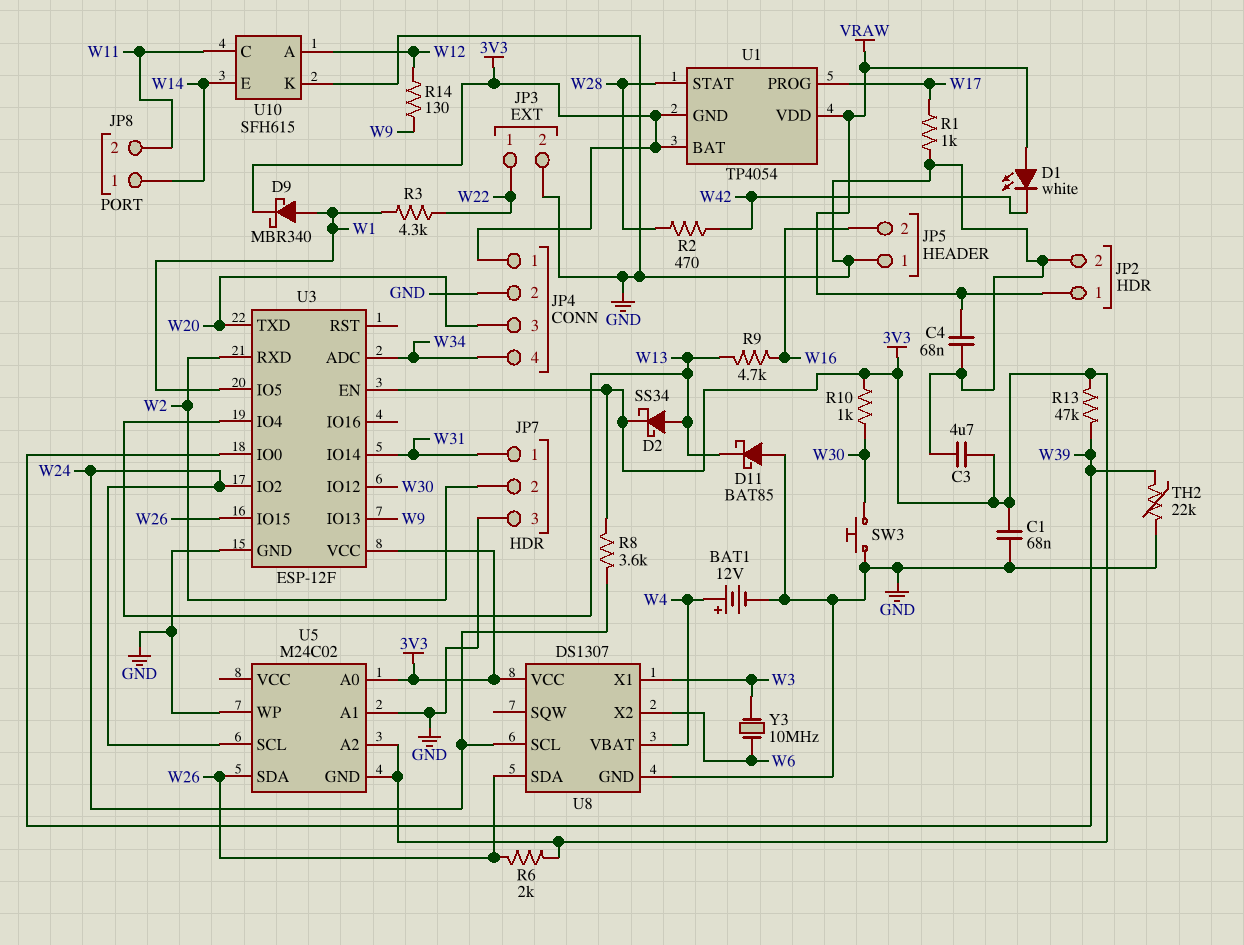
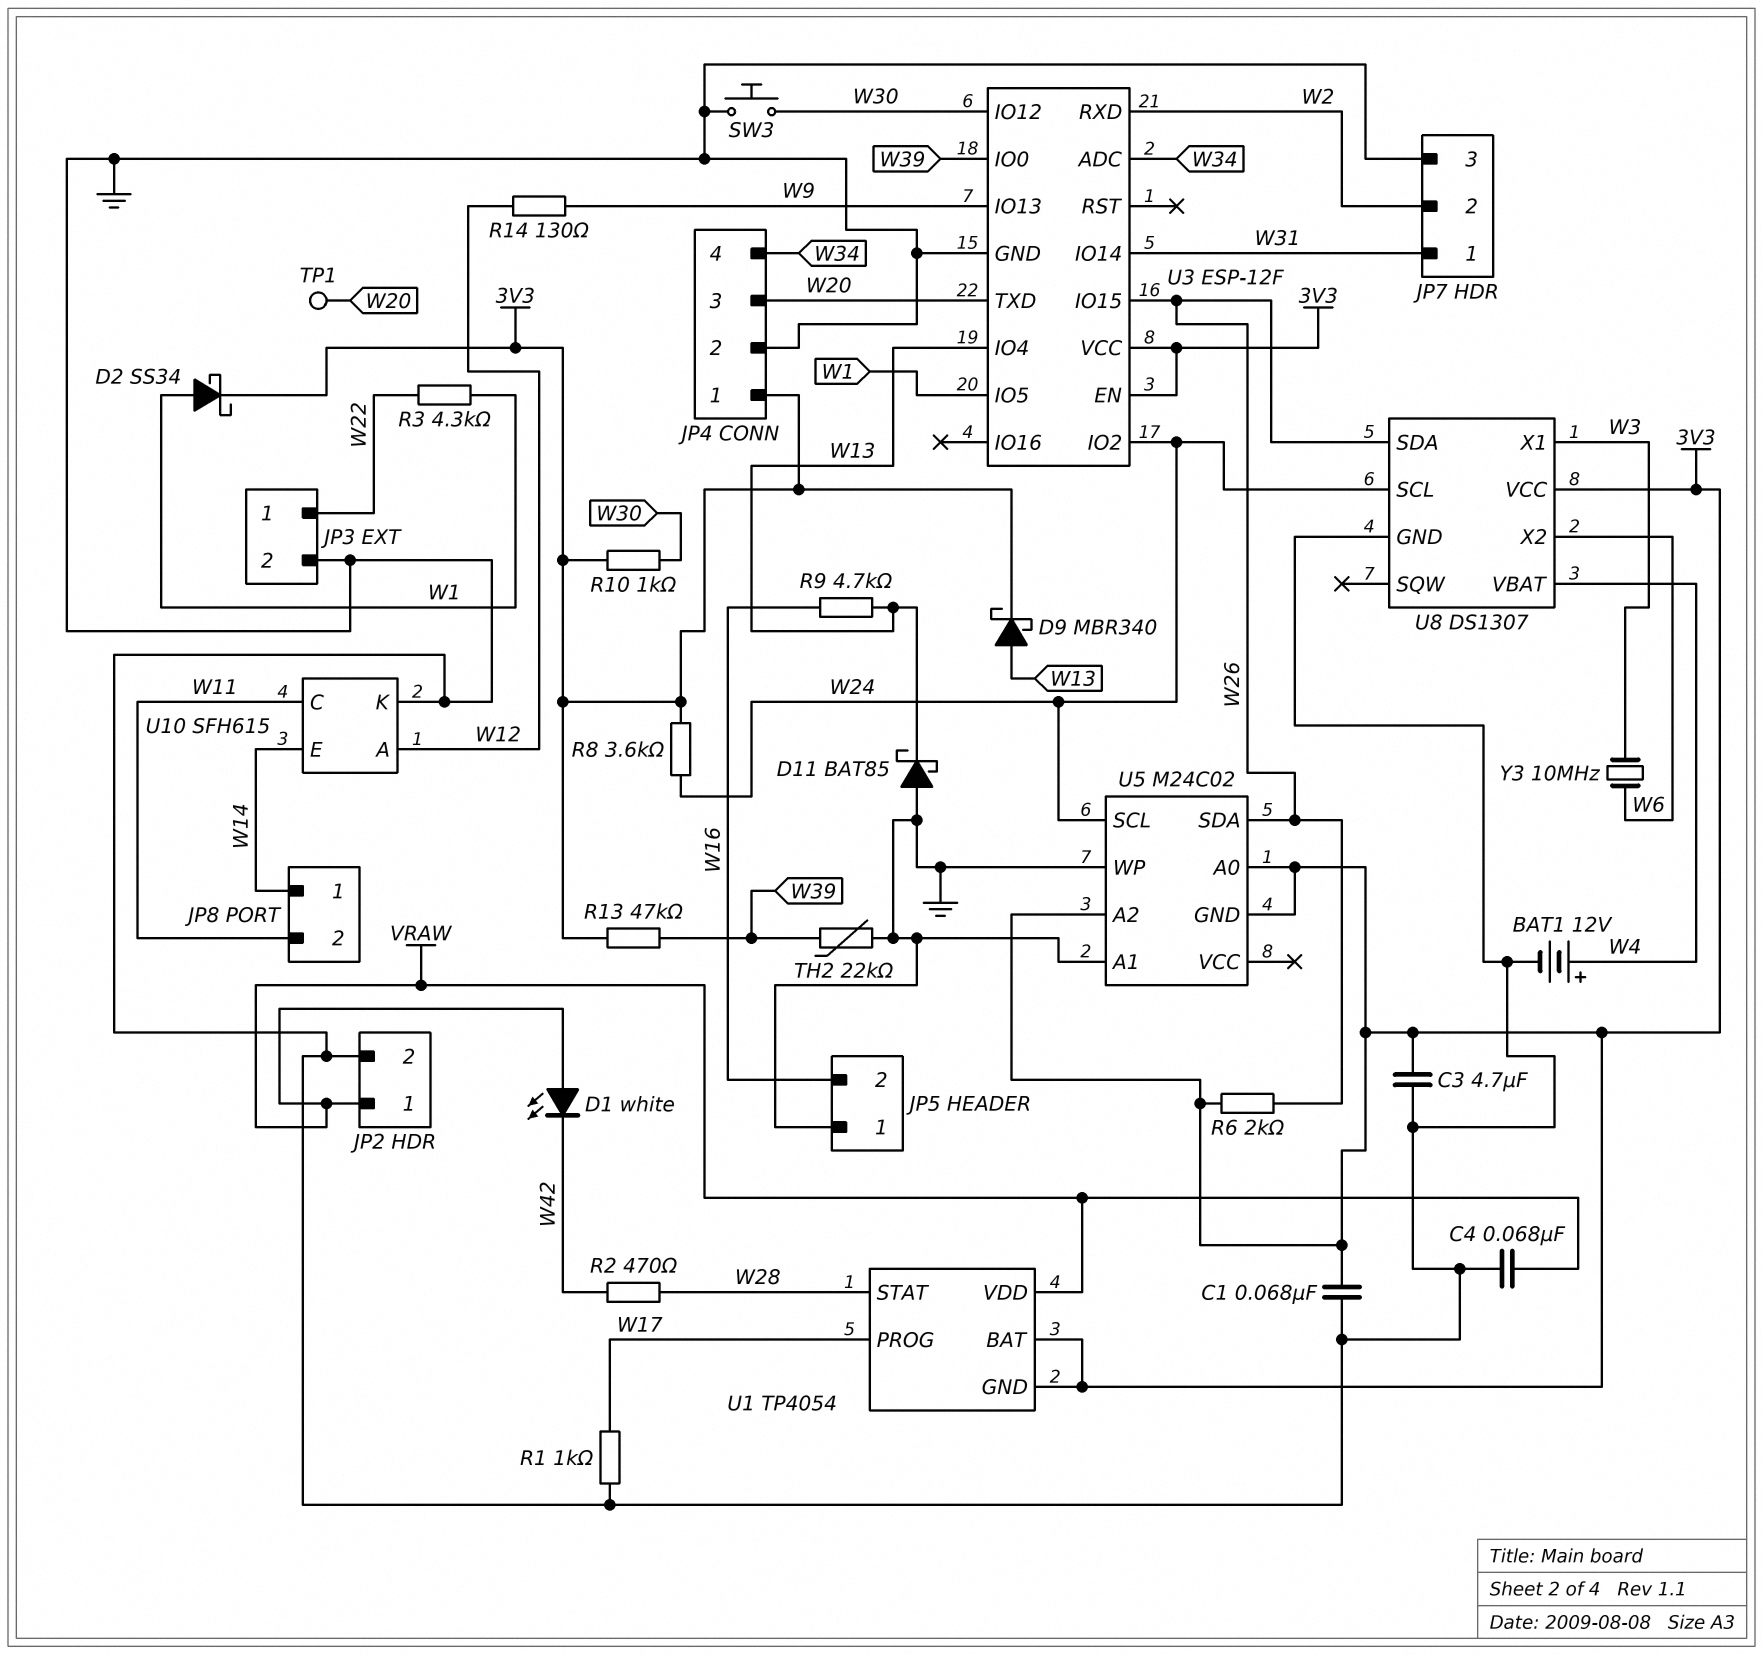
D2: schottky SS34 (A W13, K 3V3) -> schottky SS34 (A W1, K 3V3)
D9: schottky MBR340 (A W1, K 3V3) -> schottky MBR340 (A W13, K 3V3)
TP1: none -> test point (W20)

